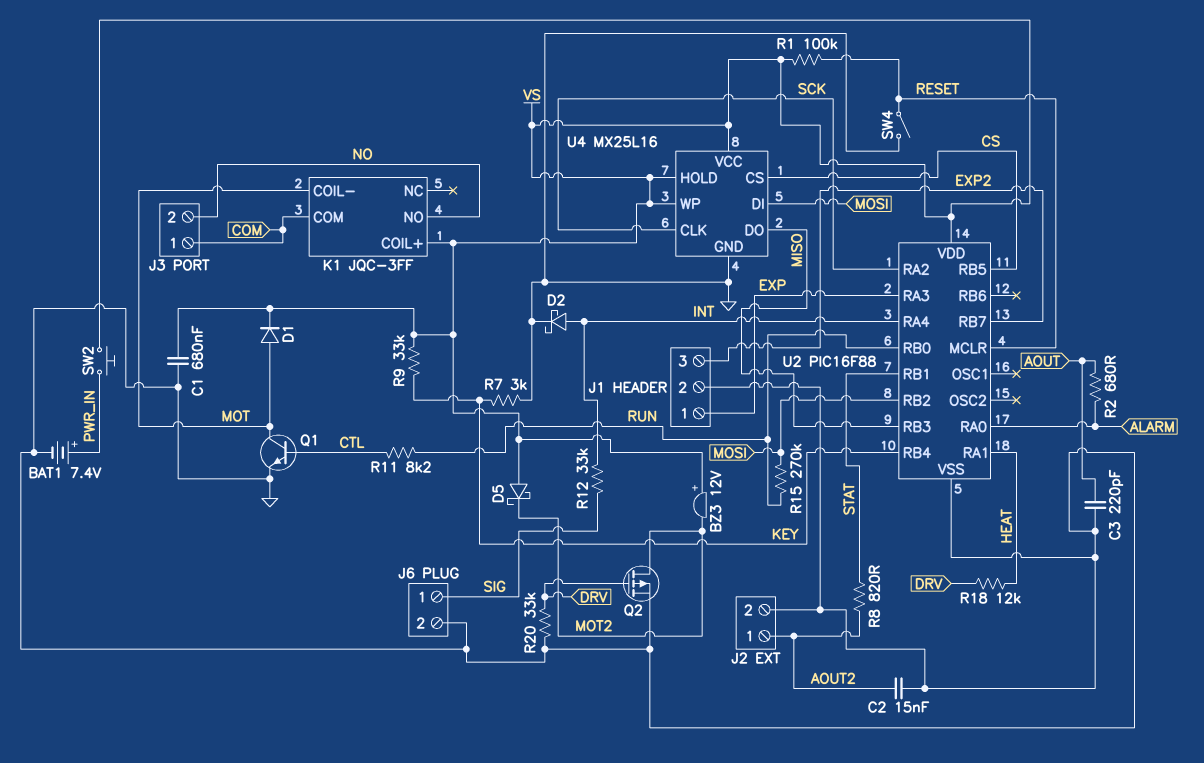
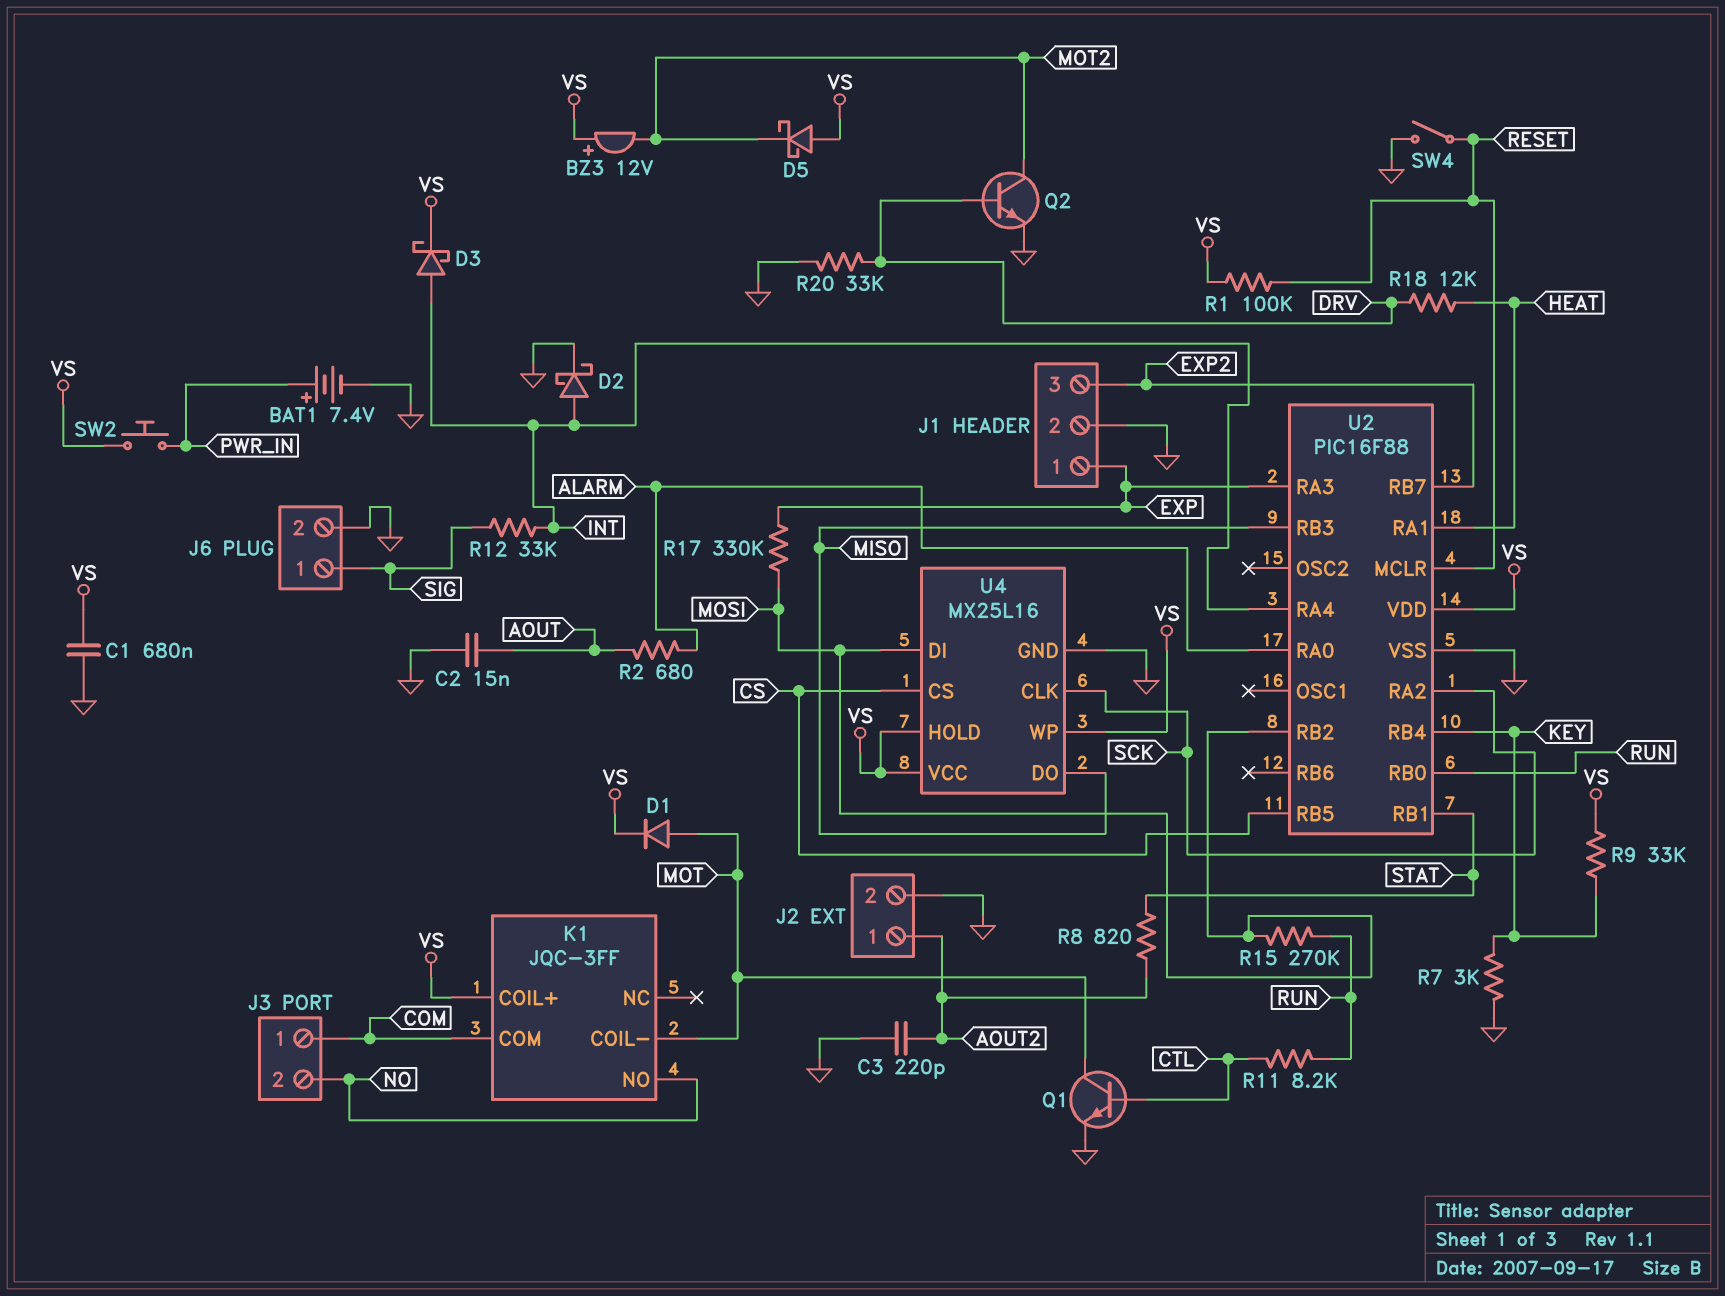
C2: 15nF (AOUT2, GND) -> 15nF (AOUT, GND)
C3: 220pF (AOUT, GND) -> 220pF (AOUT2, GND)
D3: none -> schottky (A INT, K VS)
Q2: PMOS (G DRV, D MOT2, S GND) -> NPN (B DRV, C MOT2, E GND)
R17: none -> 330k (EXP, MOSI)

